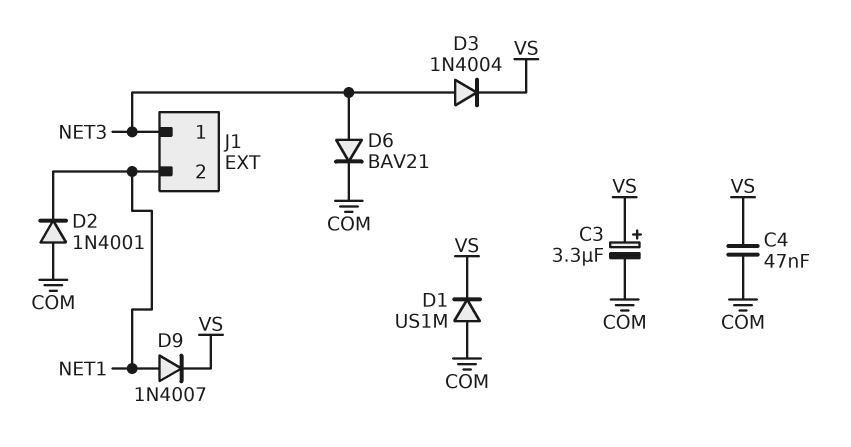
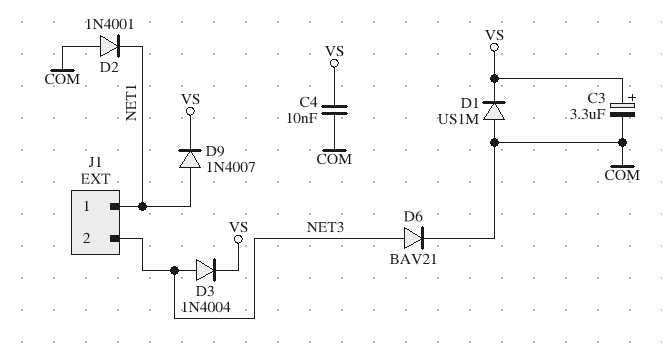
C4: 47nF (COM, VS) -> 10nF (COM, VS)
J1 pin 1: NET3 -> NET1
J1 pin 2: NET1 -> NET3

